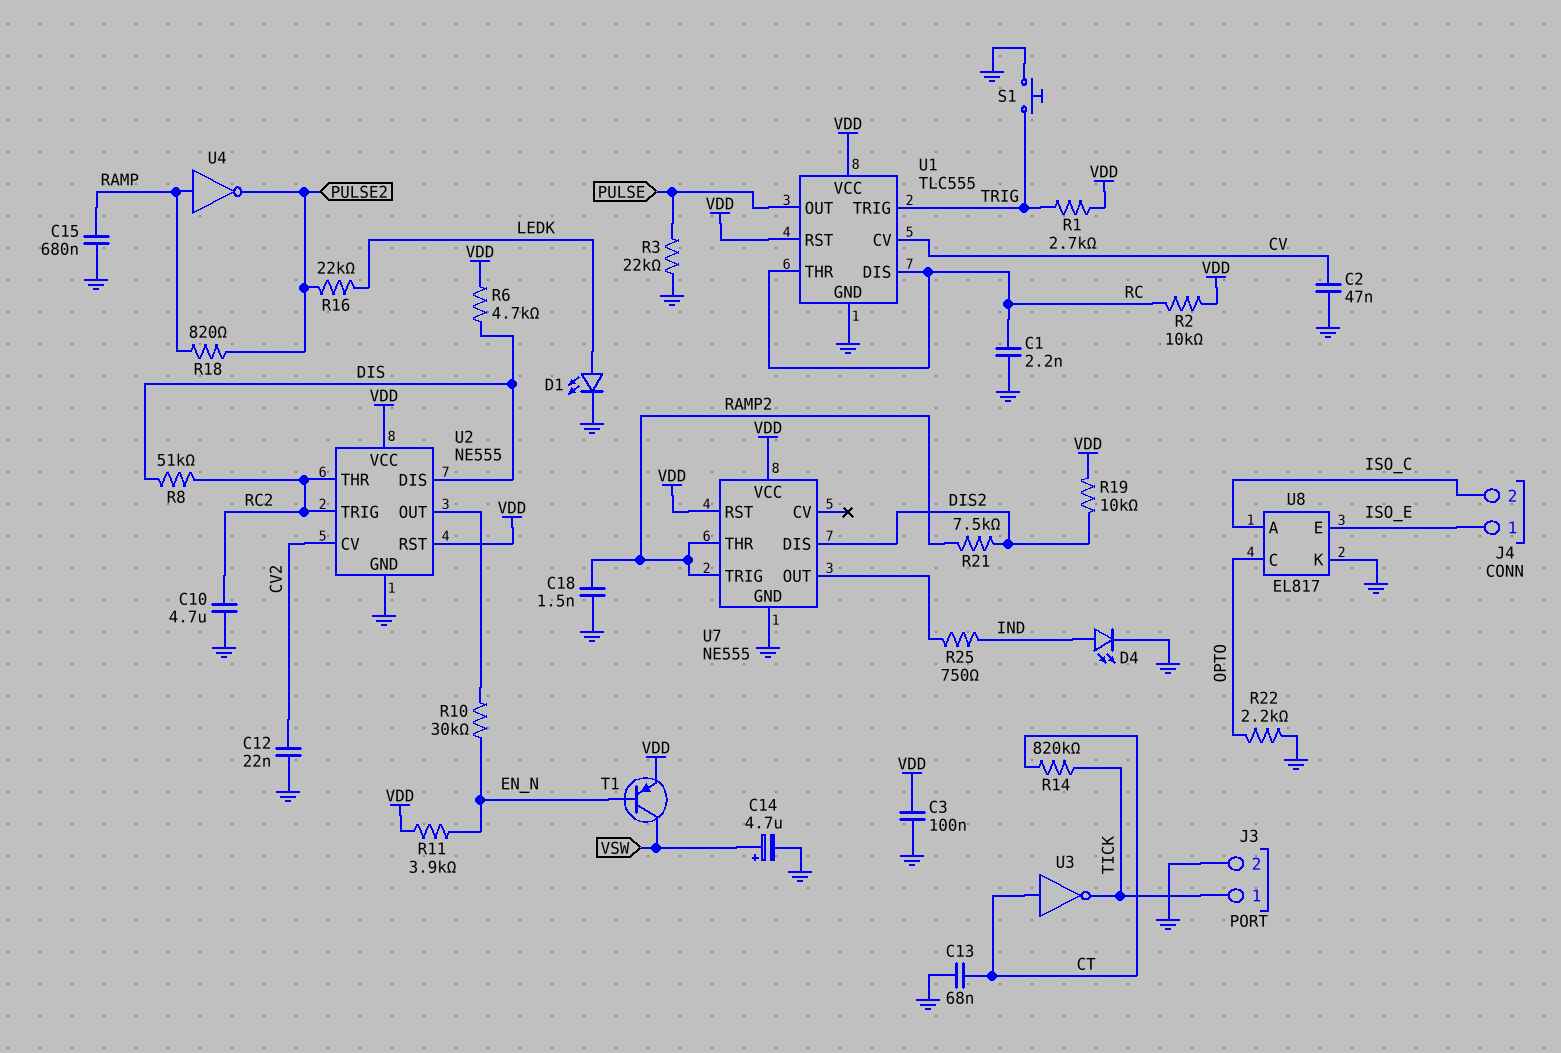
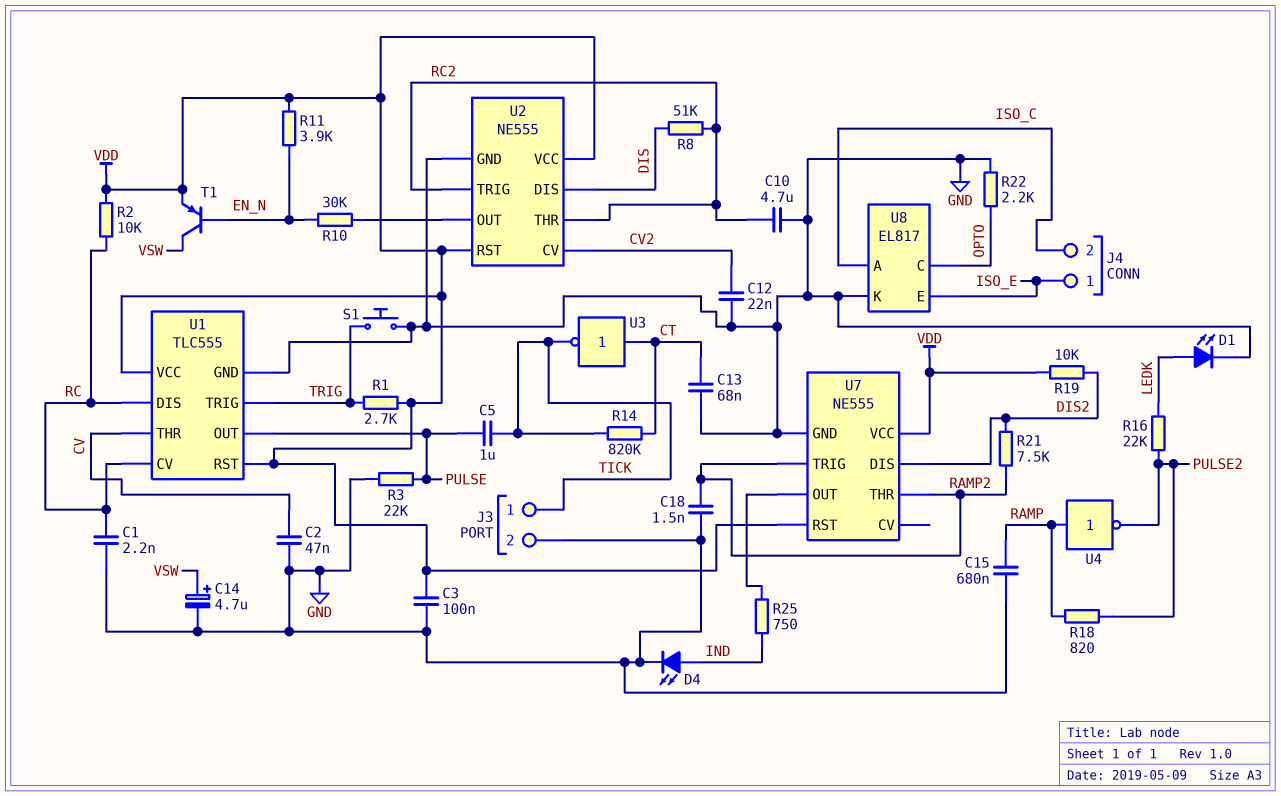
C5: none -> 1uF (PULSE, TICK)
R6: 4.7k (DIS, VDD) -> none
U1 pin CV: CV -> RC
U1 pin THR: RC -> CV

